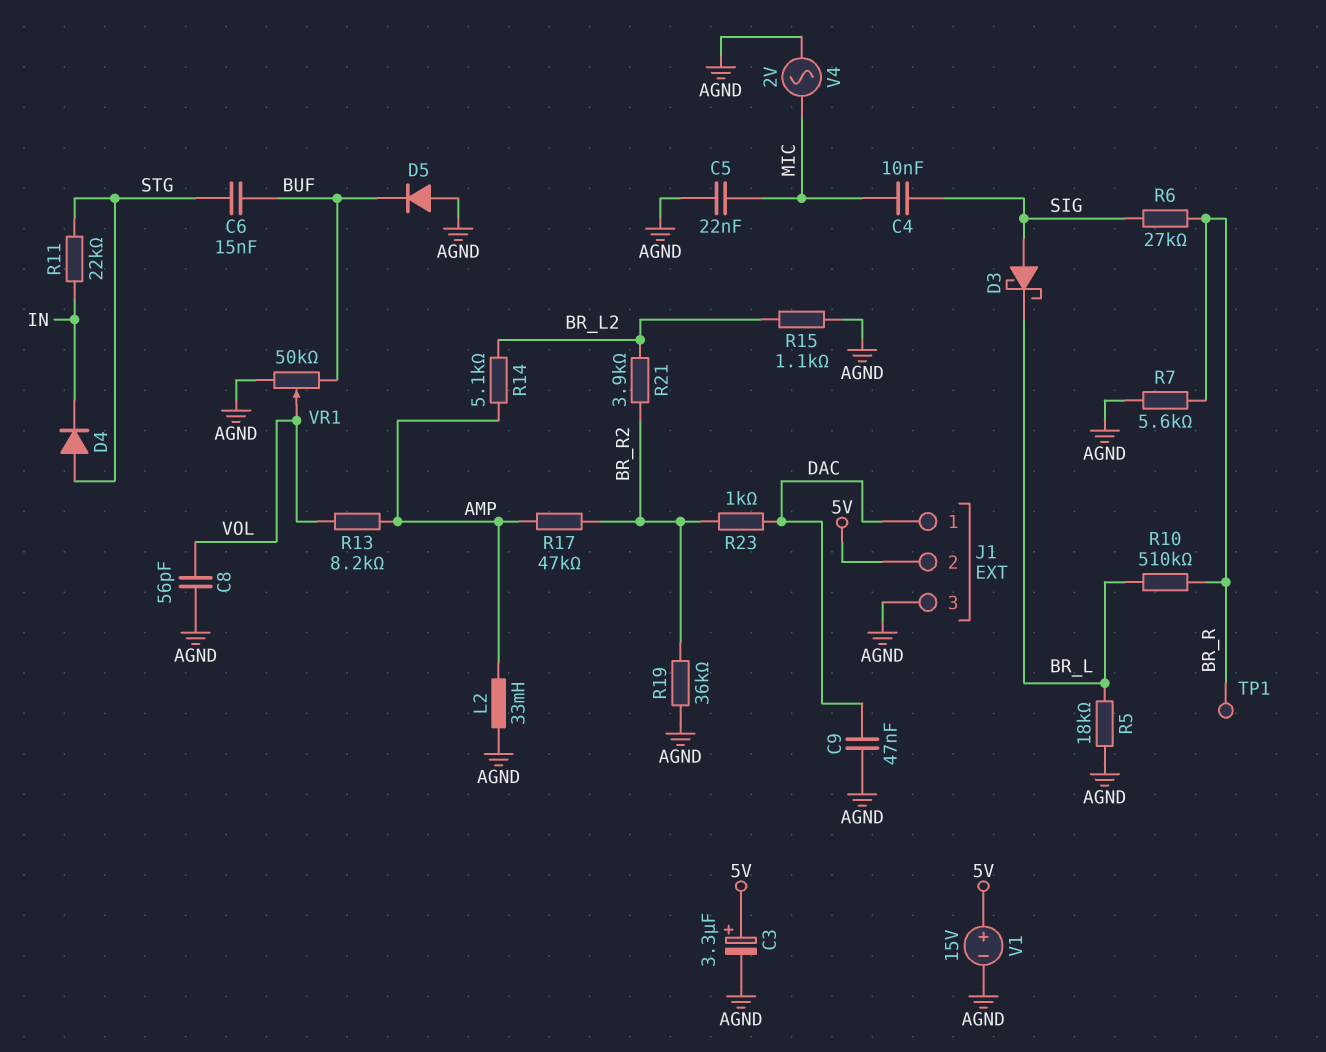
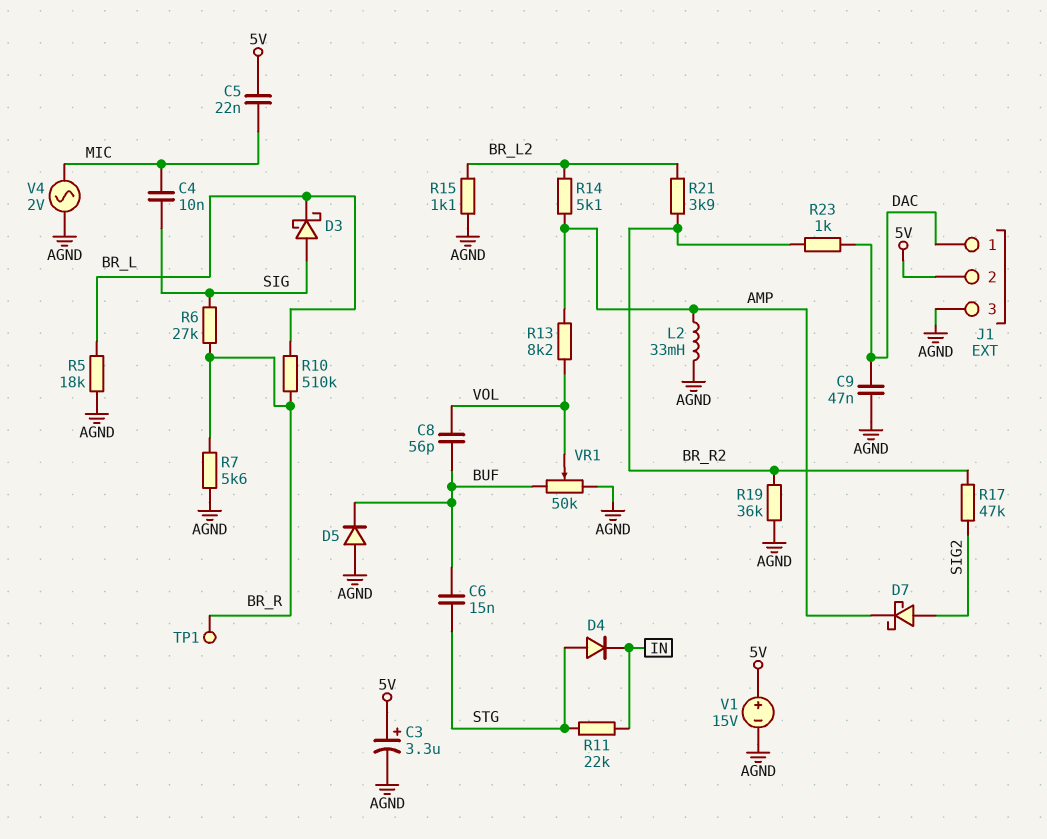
C5: 22nF (AGND, MIC) -> 22nF (5V, MIC)
C8: 56pF (AGND, VOL) -> 56pF (BUF, VOL)
D7: none -> schottky (A SIG2, K AMP)
R17: 47k (AMP, BR_R2) -> 47k (BR_R2, SIG2)

